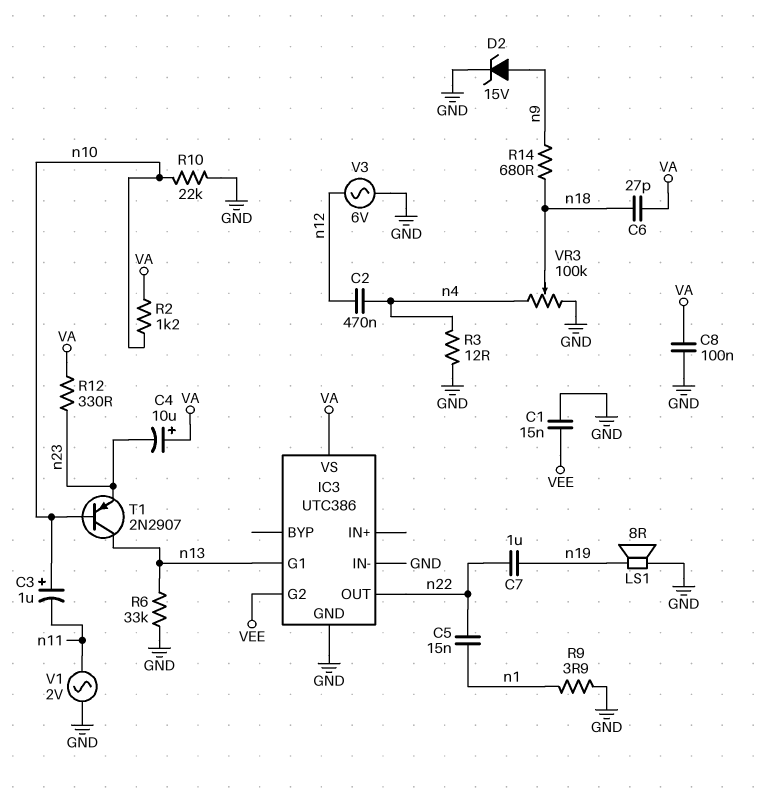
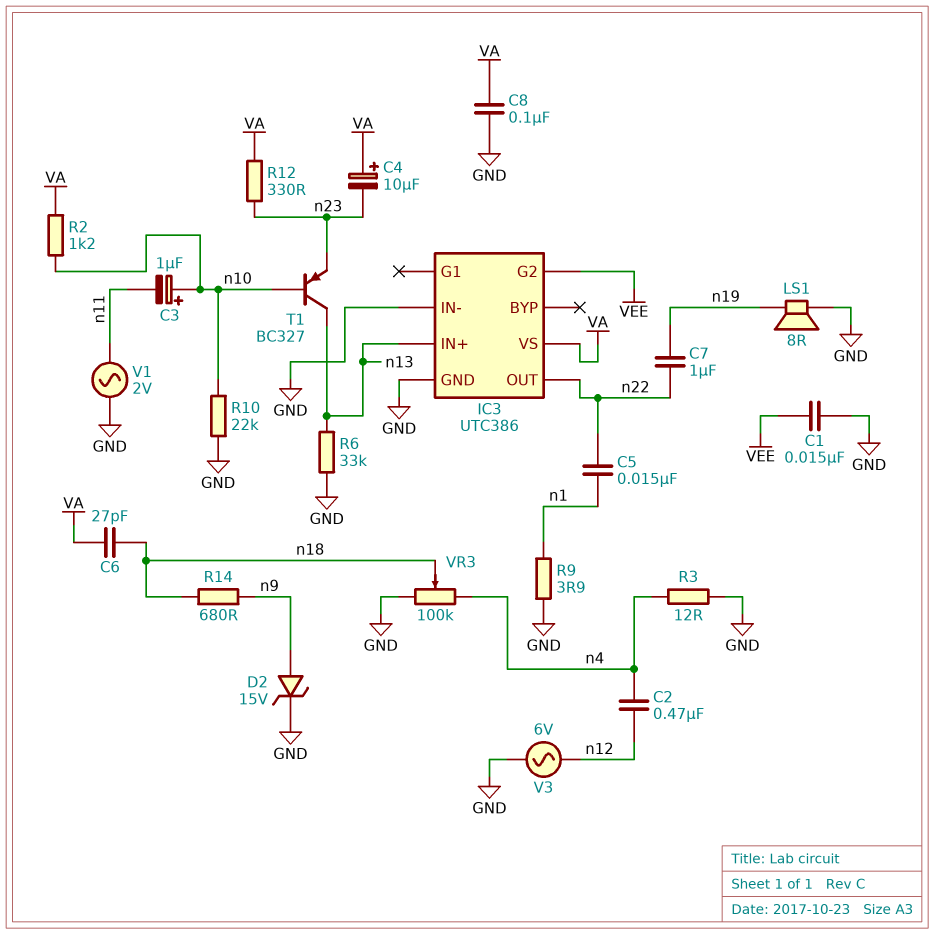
IC3 pin G1: n13 -> none
IC3 pin IN+: none -> n13
T1: PNP 2N2907 (B n10, C n13, E n23) -> PNP BC327 (B n10, C n13, E n23)

